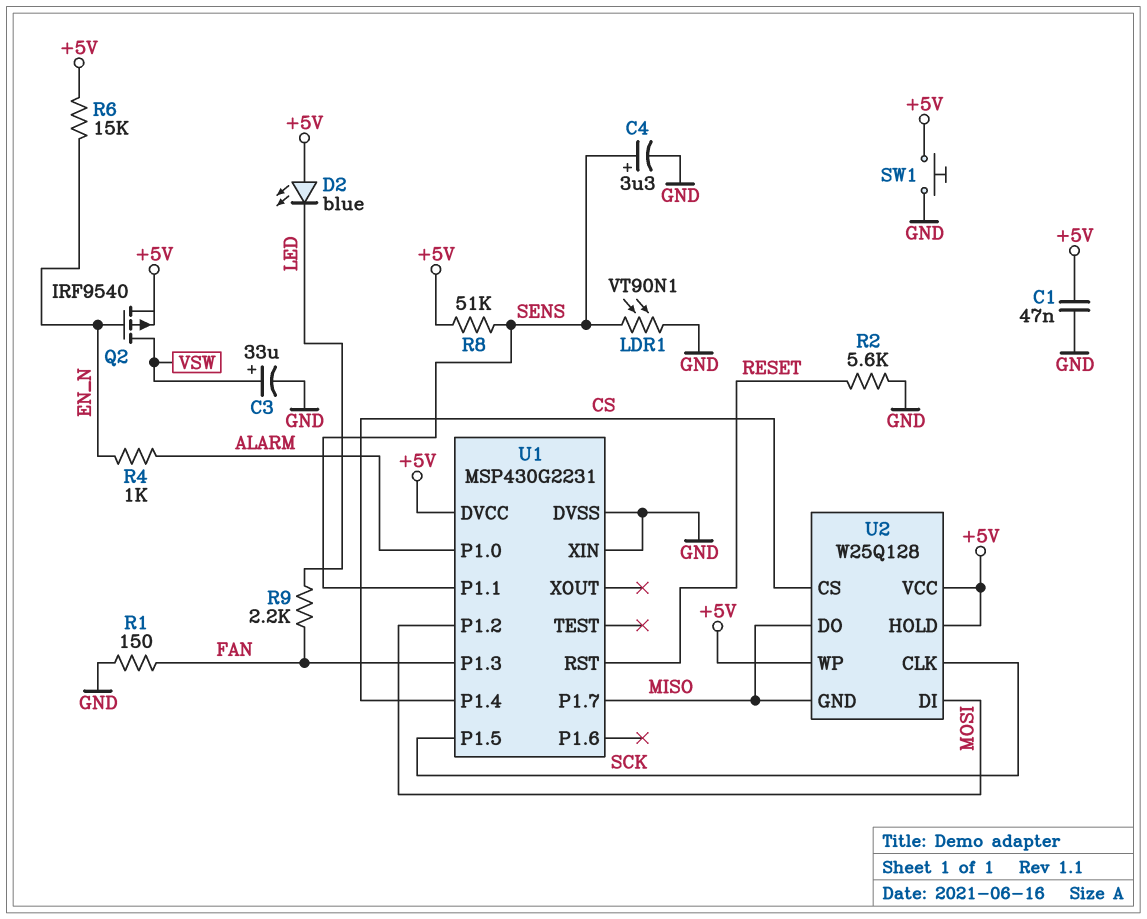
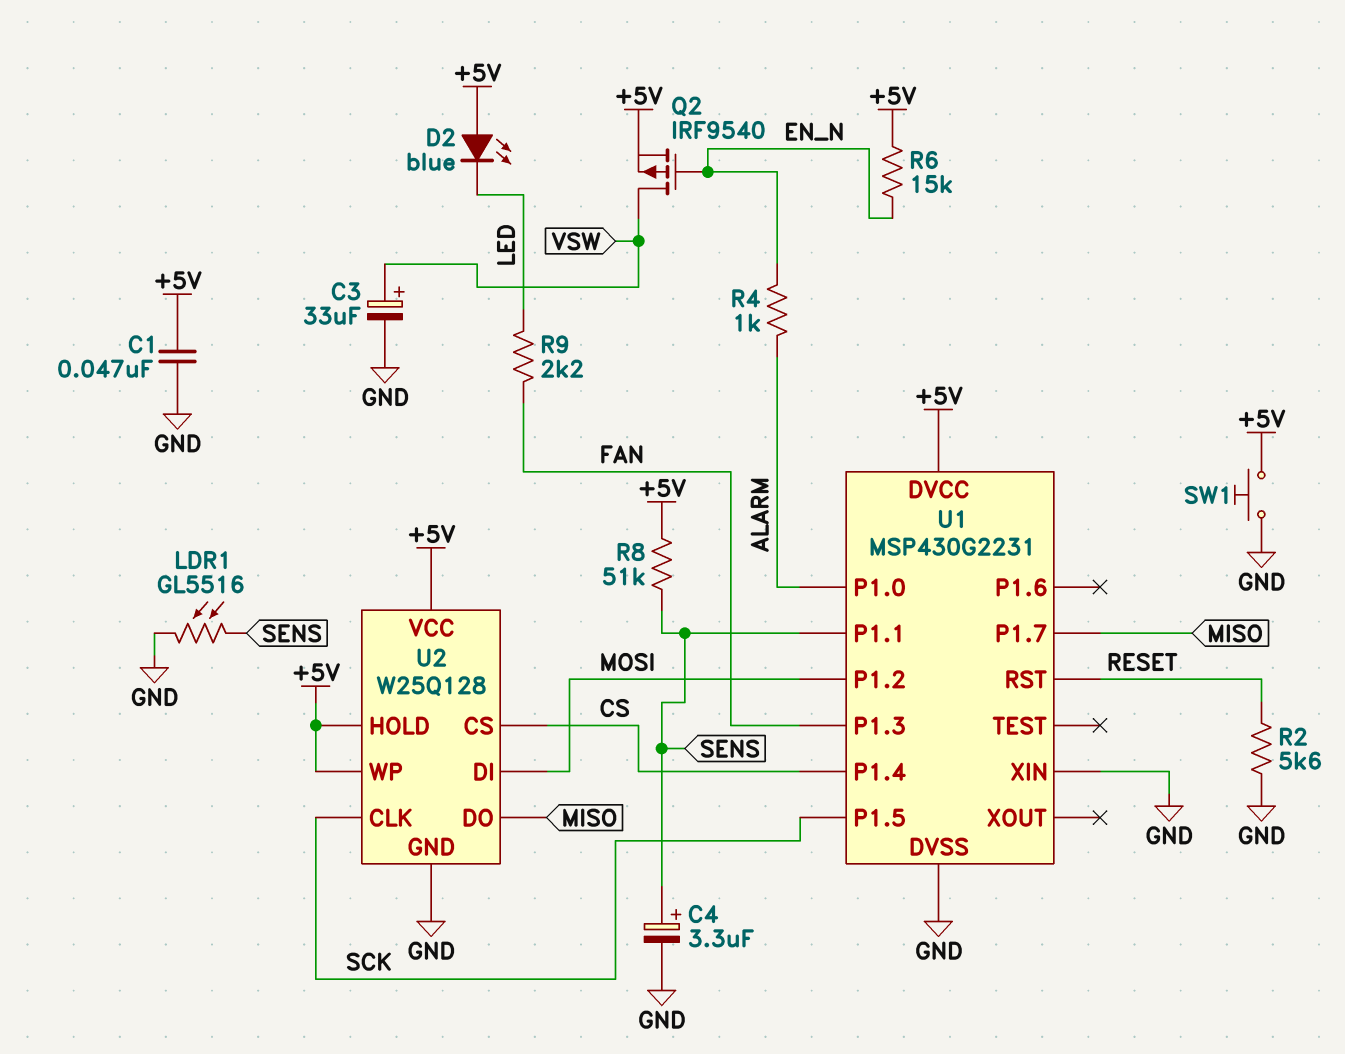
LDR1: VT90N1 (GND, SENS) -> GL5516 (GND, SENS)
R1: 150 (FAN, GND) -> none
U2 pin GND: MISO -> GND

